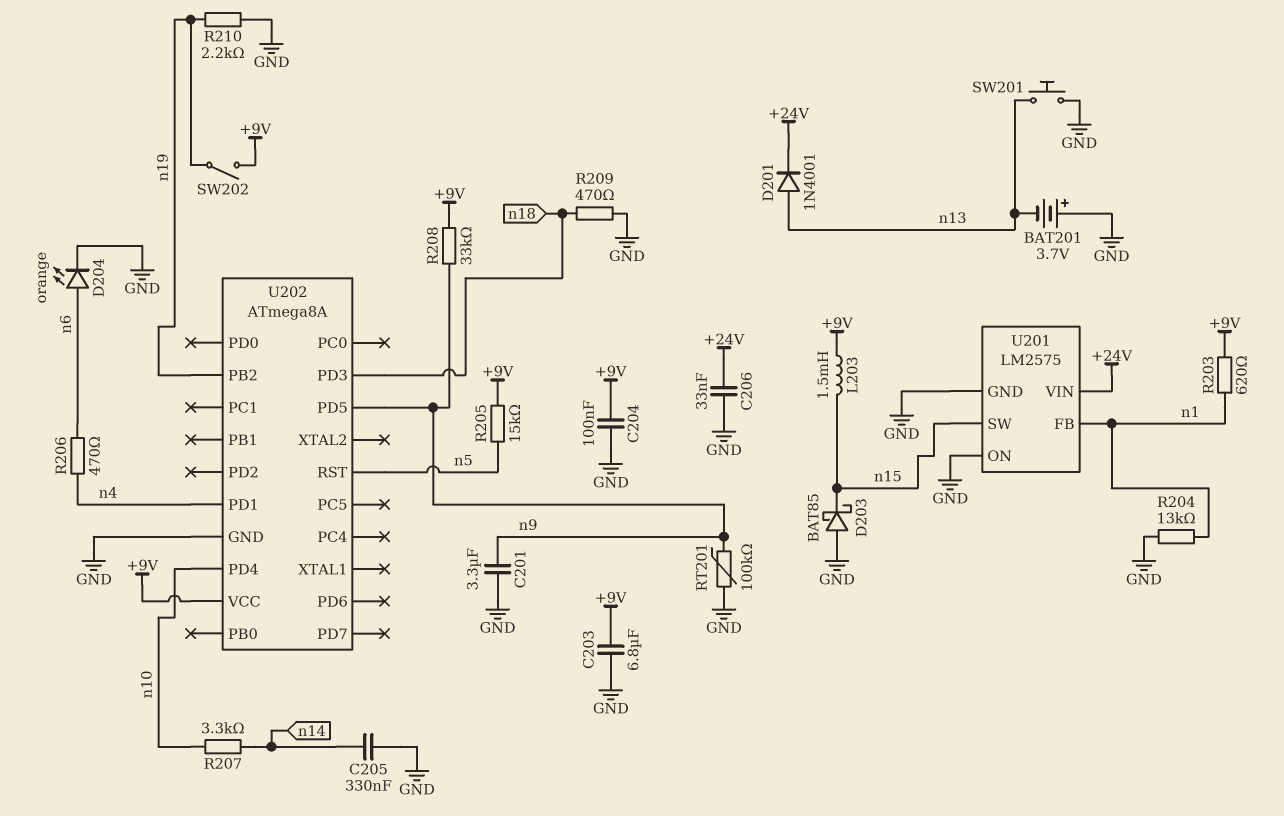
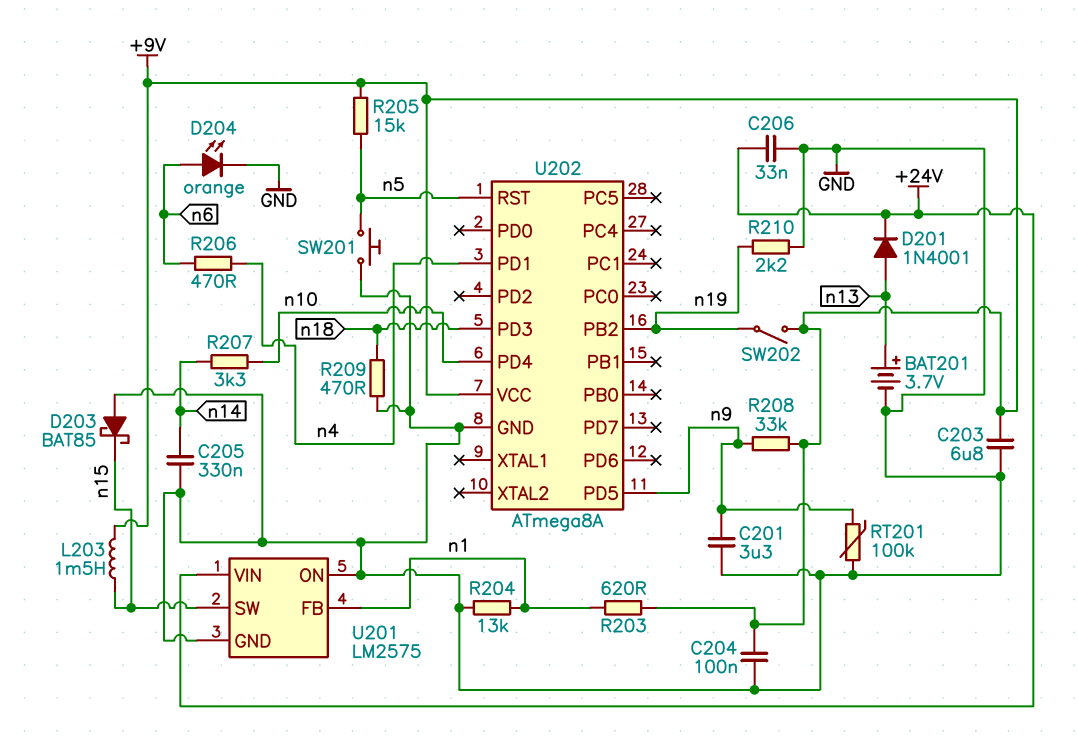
BAT201: 3.7V (plus GND, minus n13) -> 3.7V (plus n13, minus GND)
SW201: button (GND, n13) -> button (GND, n5)

